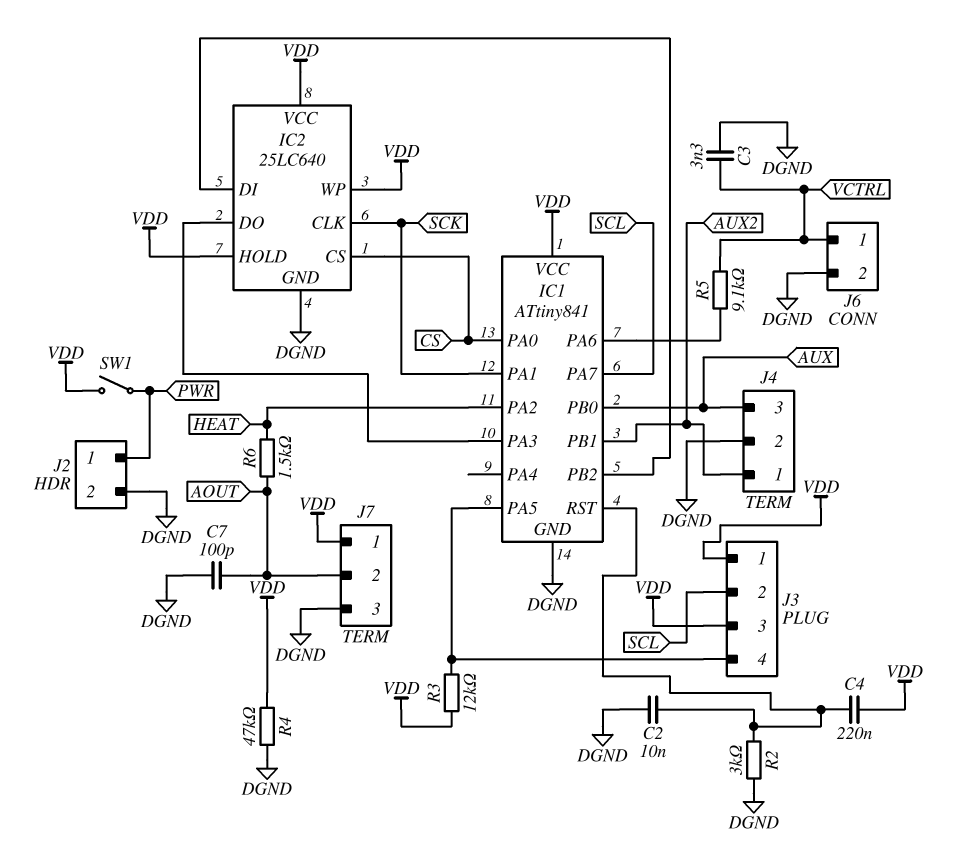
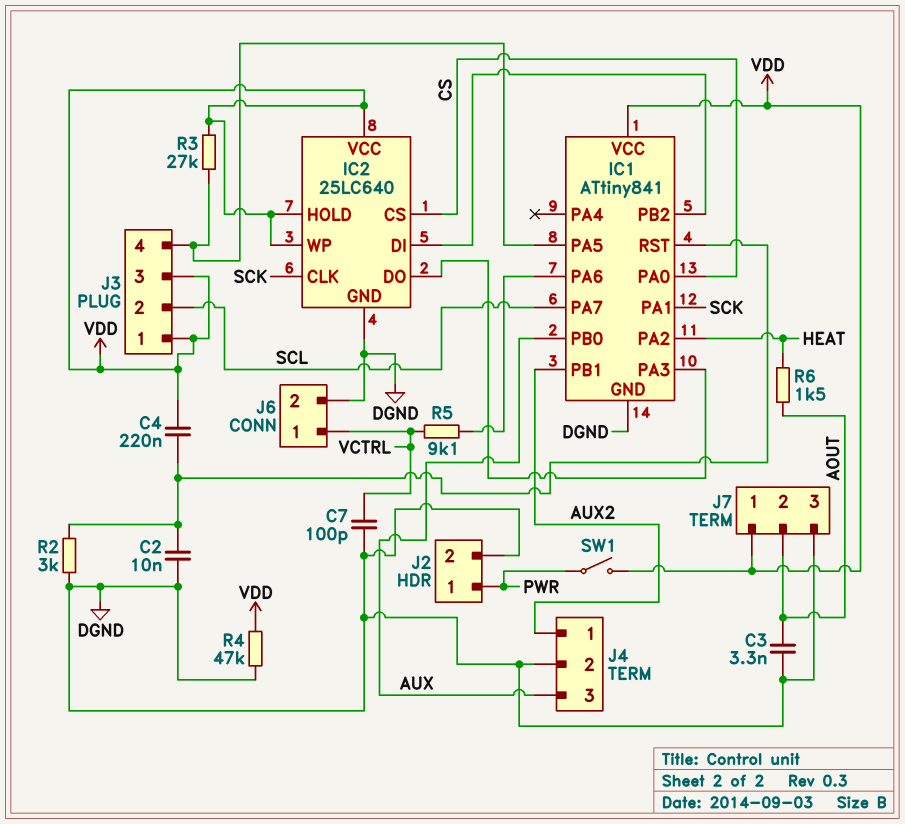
C3: 3.3nF (DGND, VCTRL) -> 3.3nF (AOUT, DGND)
C7: 100pF (AOUT, DGND) -> 100pF (DGND, VCTRL)
R3: 12k (IC1/PA5, VDD) -> 27k (IC1/PA5, VDD)

